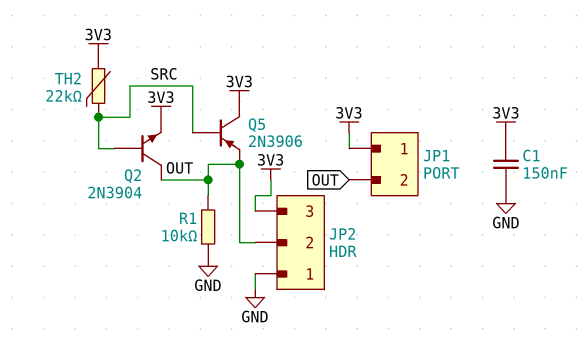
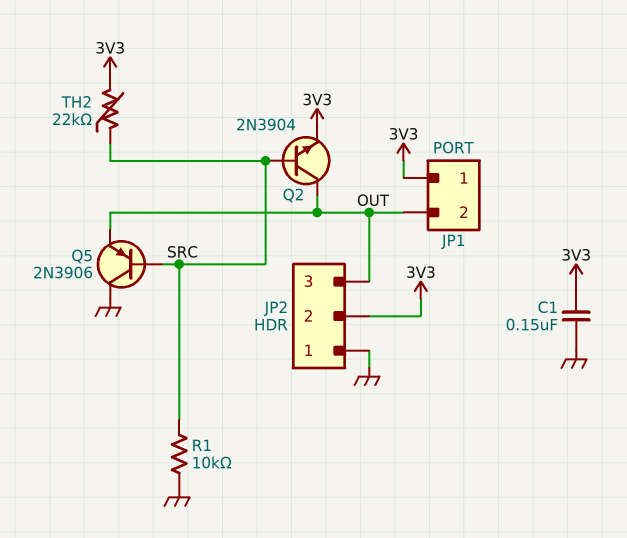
JP2 pin 2: OUT -> 3V3
JP2 pin 3: 3V3 -> OUT
Q5: PNP 2N3906 (B SRC, C 3V3, E OUT) -> PNP 2N3906 (B SRC, C GND, E OUT)
R1: 10k (GND, OUT) -> 10k (GND, SRC)

